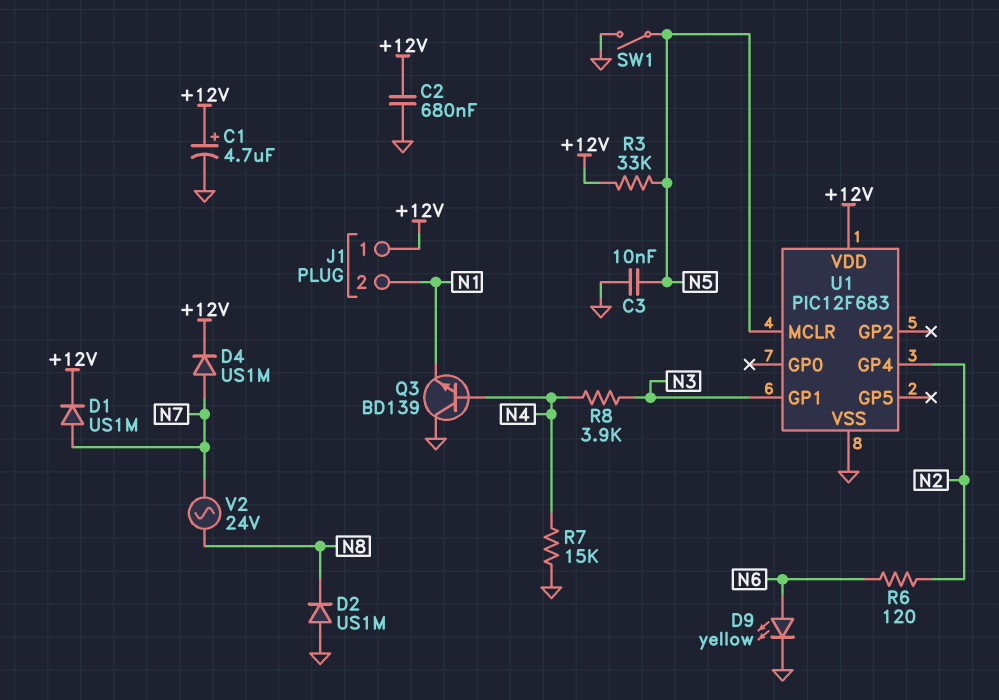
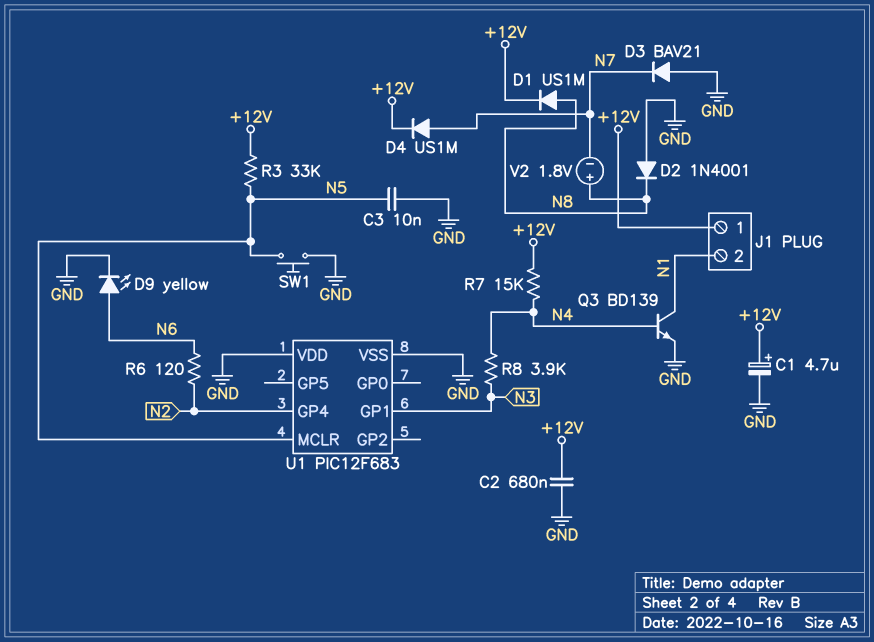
D1: diode US1M (A N7, K +12V) -> diode US1M (A N8, K +12V)
D2: diode US1M (A GND, K N8) -> diode 1N4001 (A GND, K N8)
D3: none -> diode BAV21 (A GND, K N7)
Q3: NPN BD139 (B N4, C GND, E N1) -> NPN BD139 (B N4, C N1, E GND)
R7: 15k (GND, N4) -> 15k (+12V, N4)
SW1: switch (GND, N5) -> button (GND, N5)
U1 pin VDD: +12V -> GND
V2: AC 24V (N7, N8) -> 1.8V (plus N8, minus N7)

